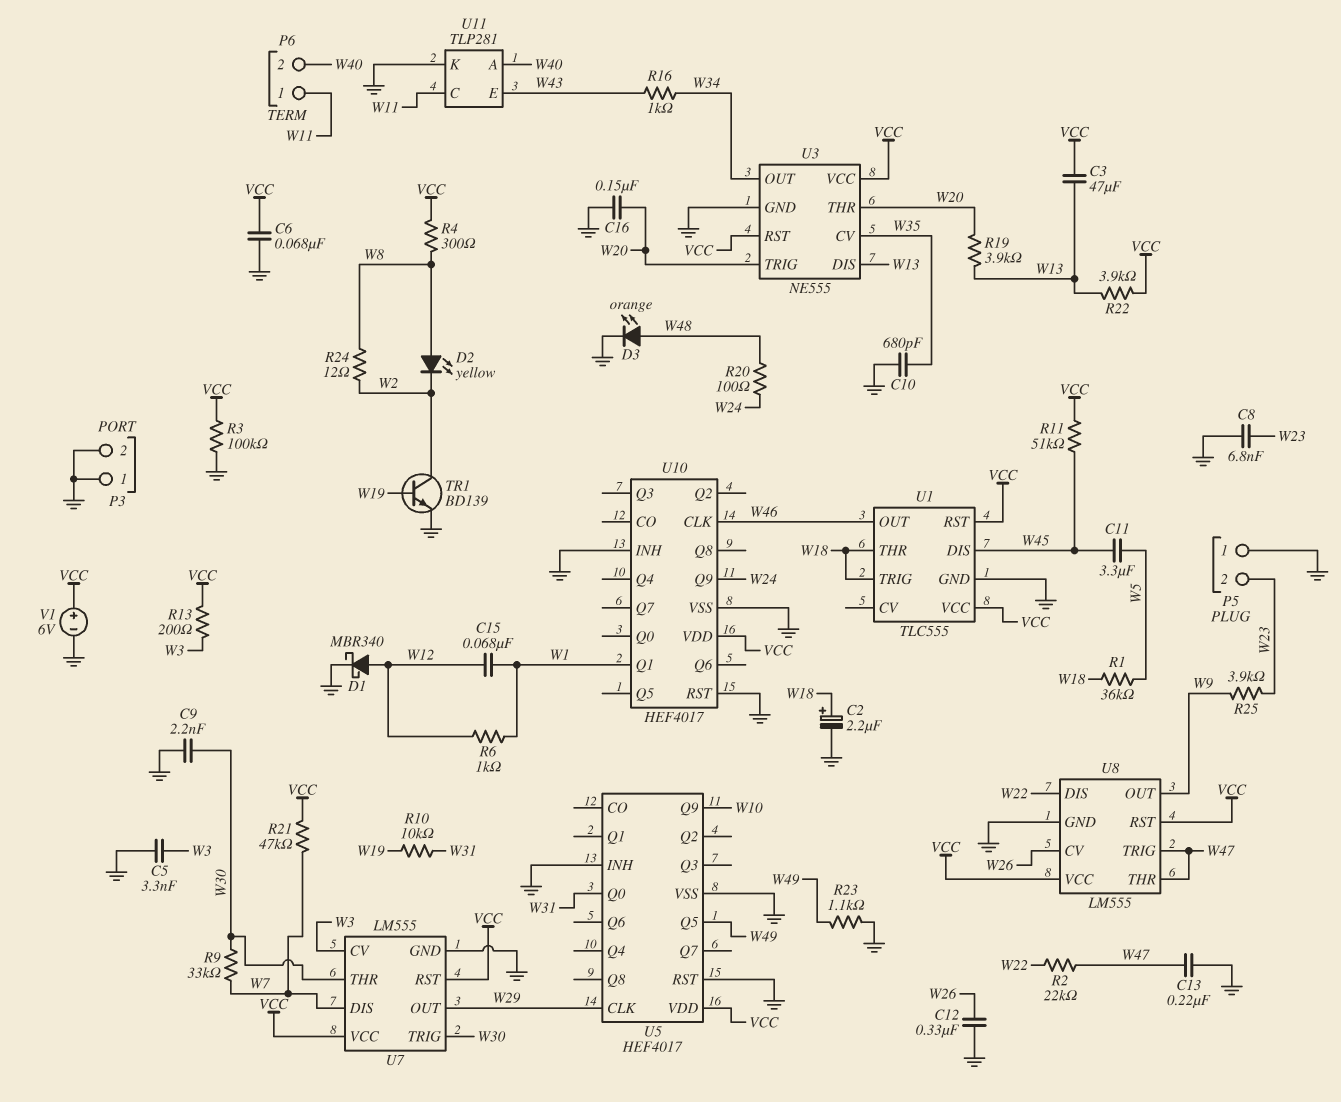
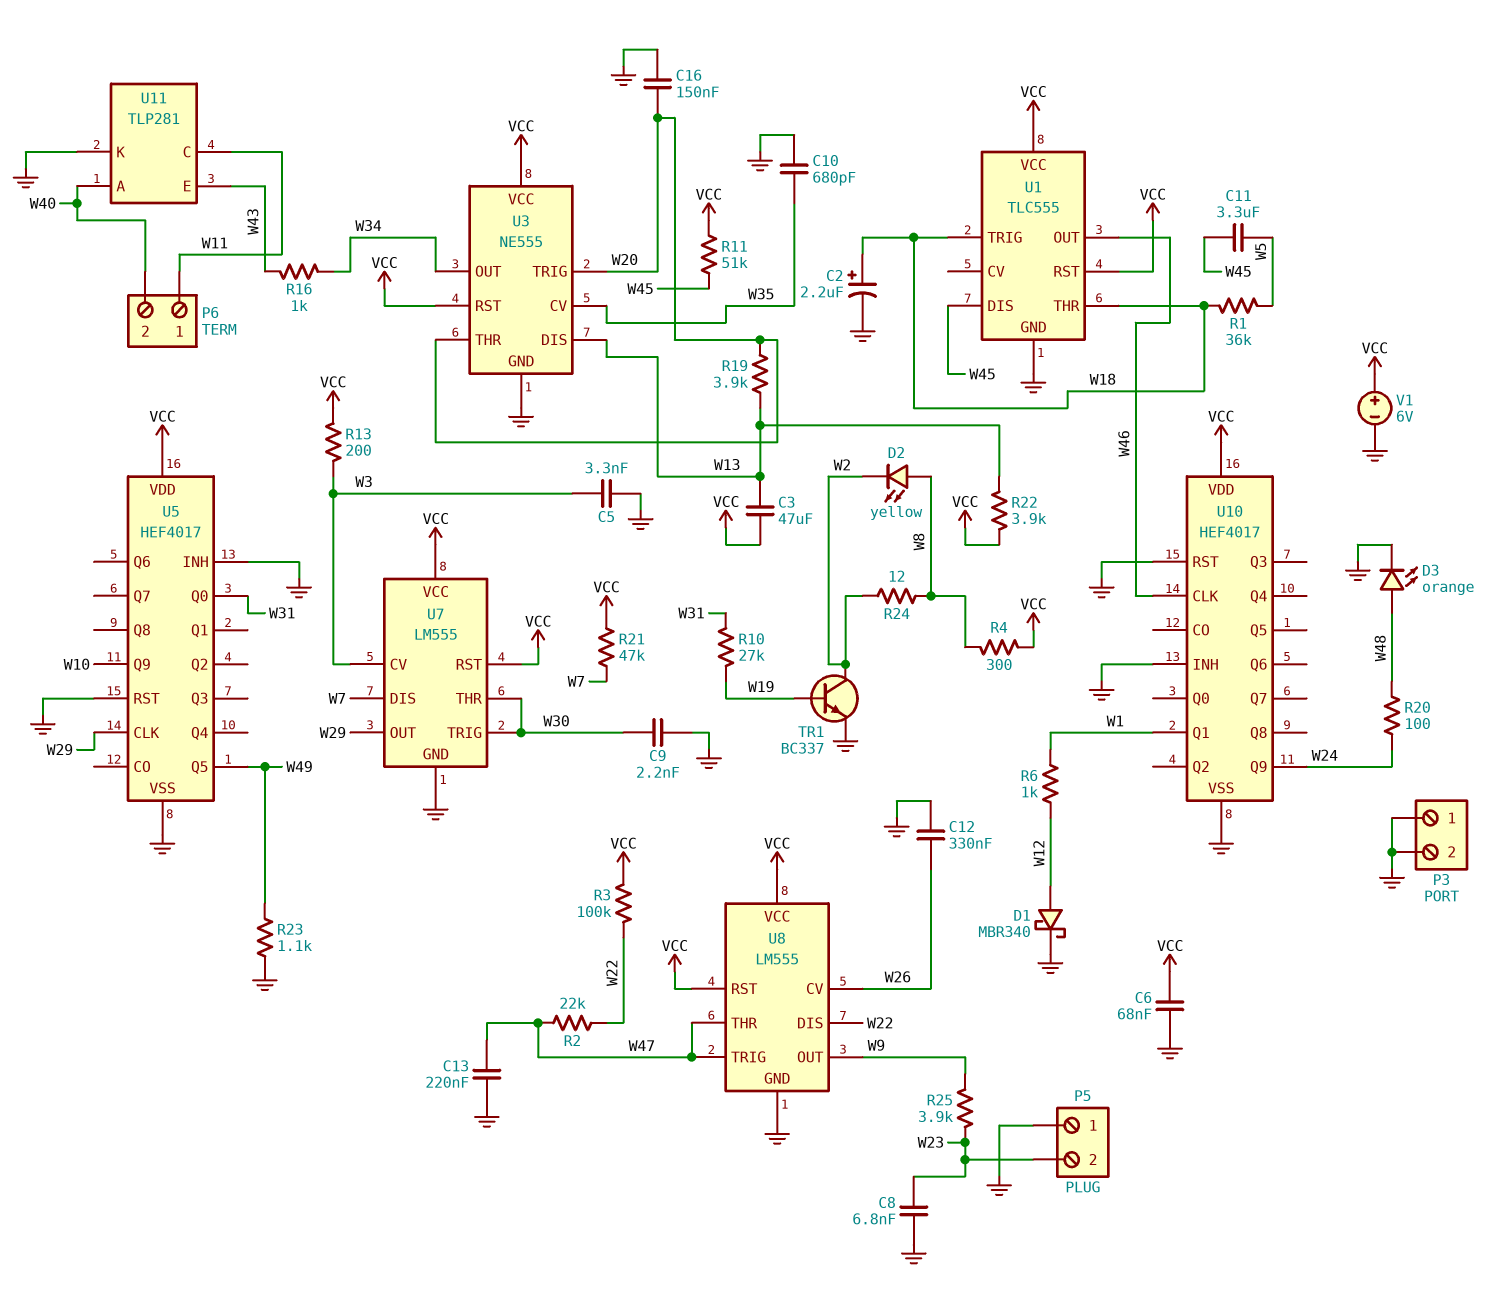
C15: 68nF (W1, W12) -> none
R3: 100k (GND, VCC) -> 100k (VCC, W22)
R9: 33k (W7, W30) -> none
R10: 10k (W19, W31) -> 27k (W19, W31)
TR1: NPN BD139 (B W19, C W2, E GND) -> NPN BC337 (B W19, C W2, E GND)

